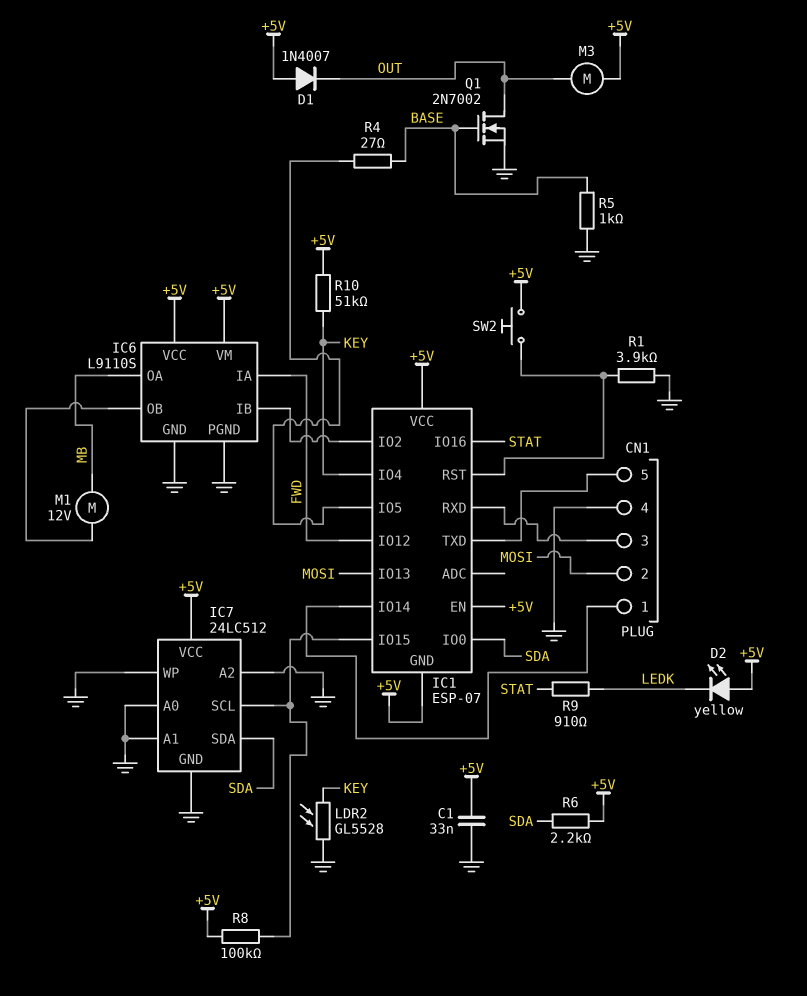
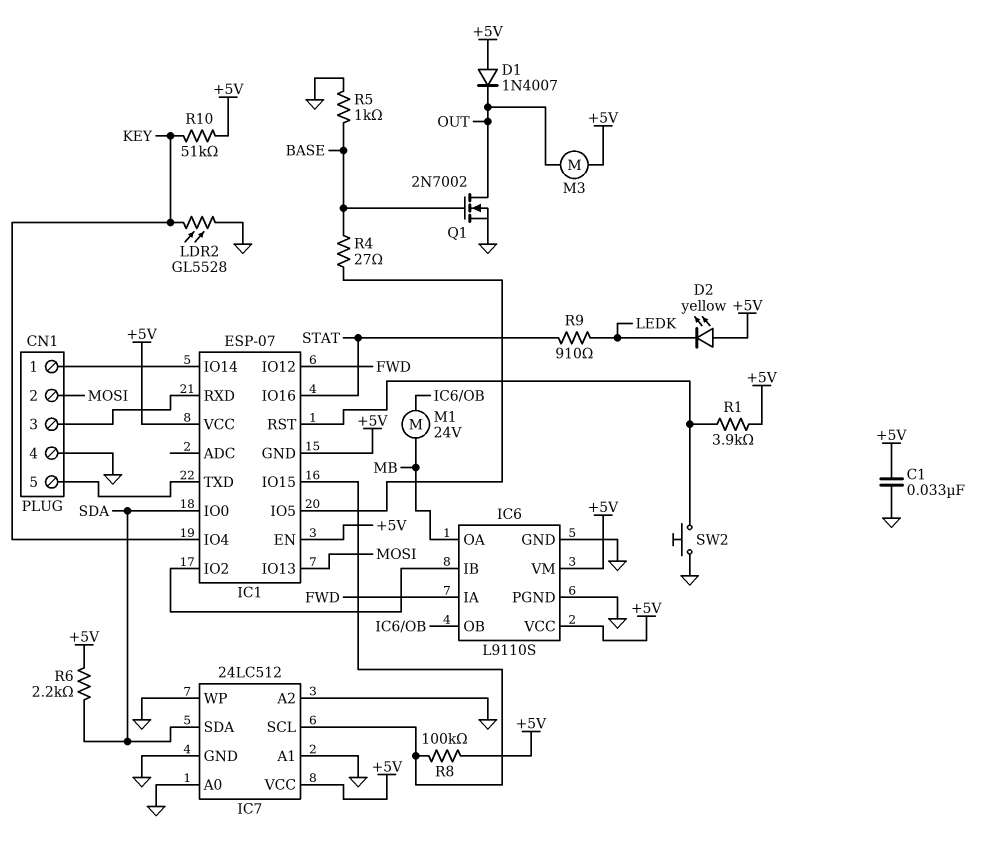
M1: motor 12V (IC6/OB, MB) -> motor 24V (IC6/OB, MB)
R1: 3.9k (GND, IC1/RST) -> 3.9k (+5V, IC1/RST)
SW2: button (+5V, IC1/RST) -> button (GND, IC1/RST)

